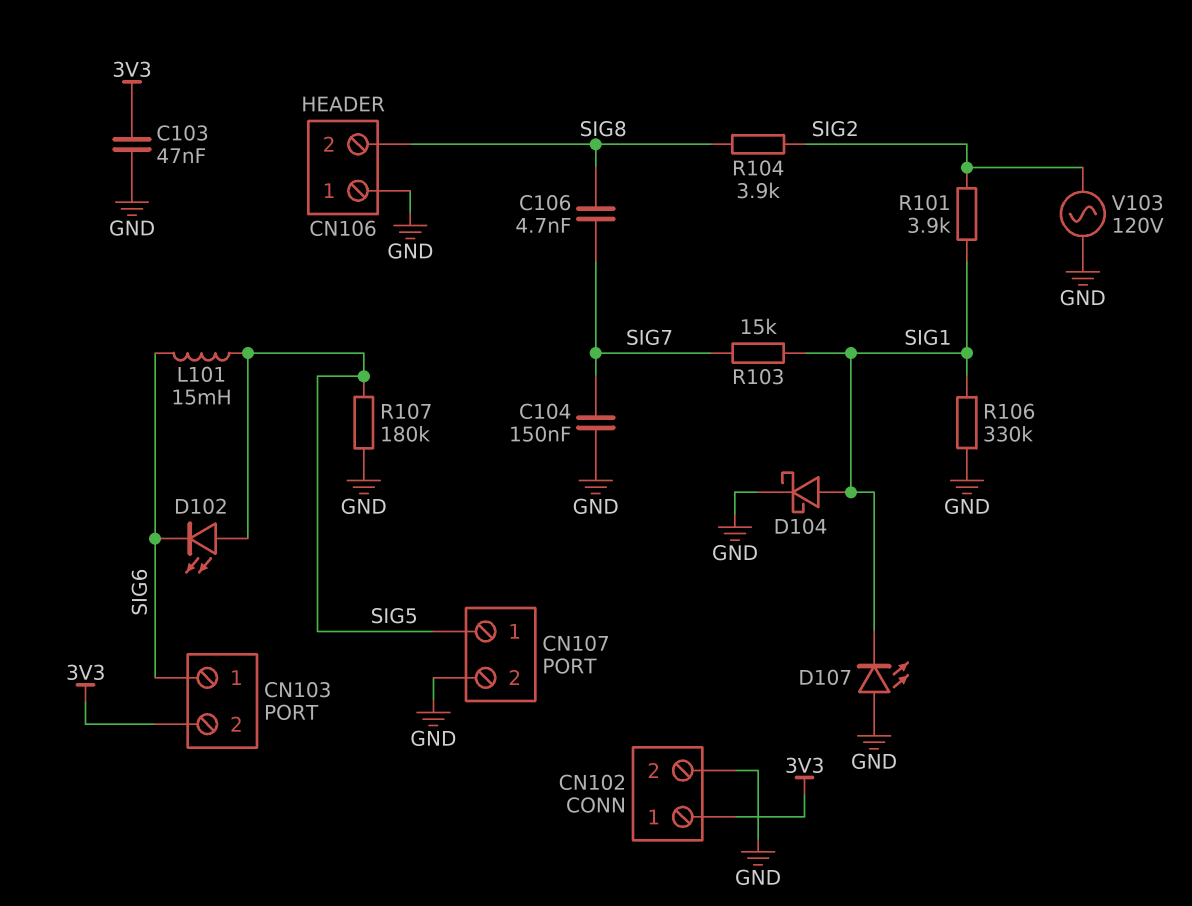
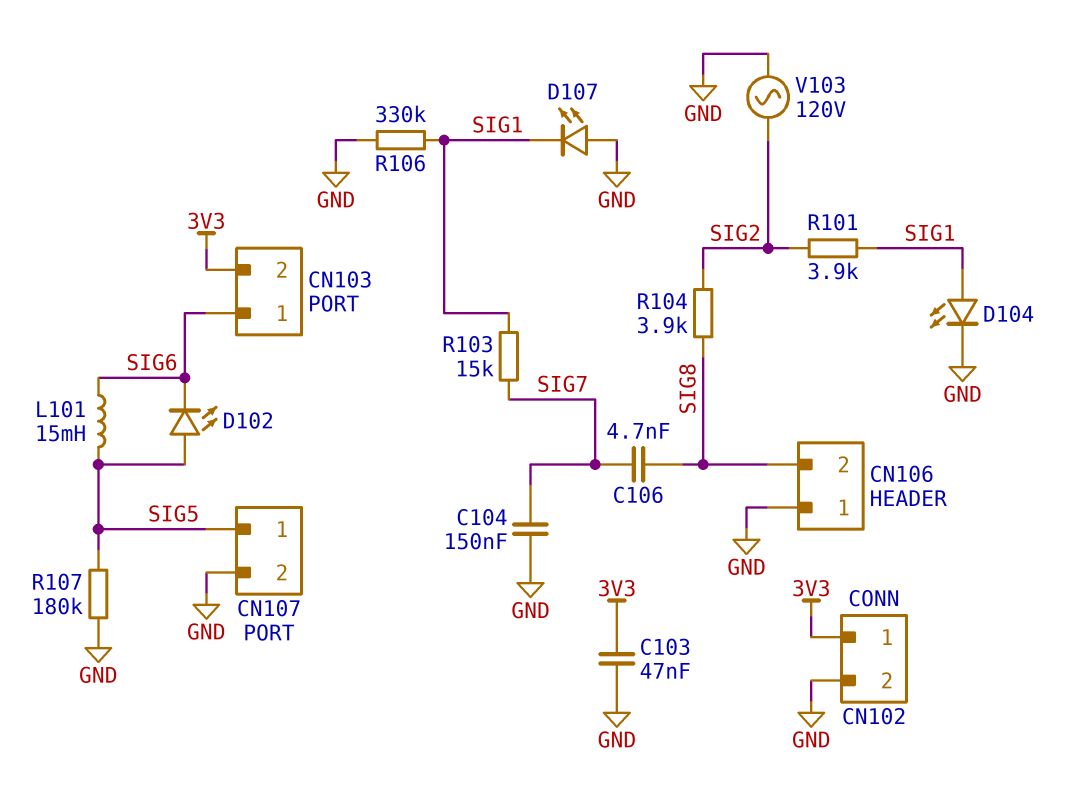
D104: schottky (A SIG1, K GND) -> LED (A SIG1, K GND)

